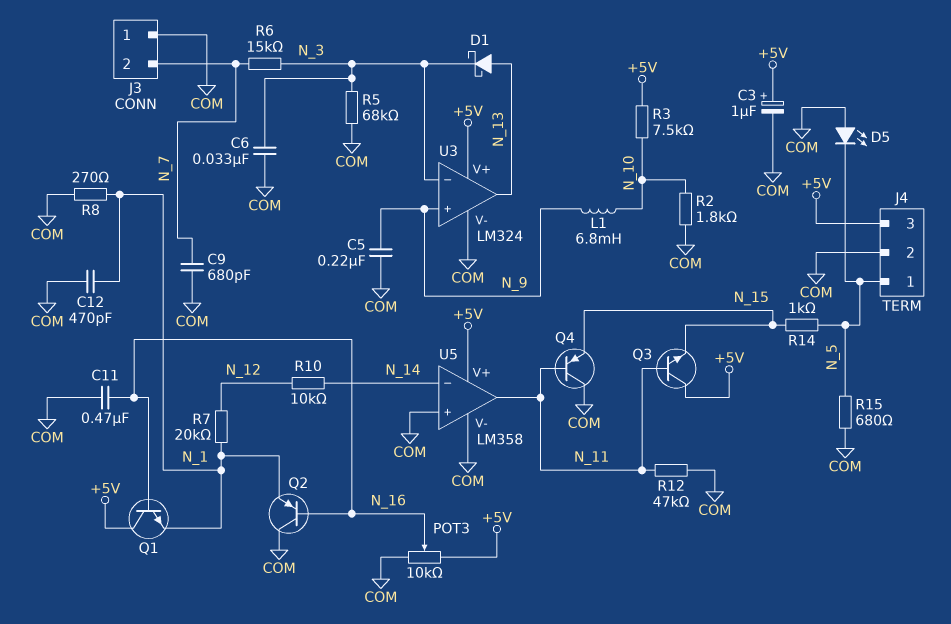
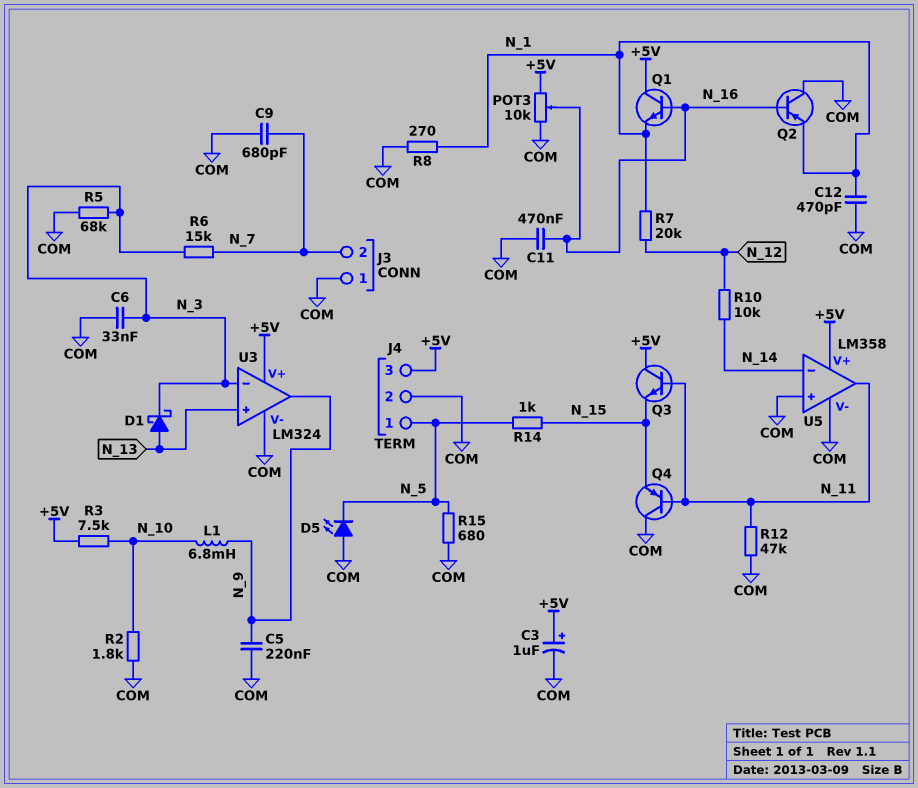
U3 pin in+: N_9 -> N_13
U3 pin out: N_13 -> N_9

